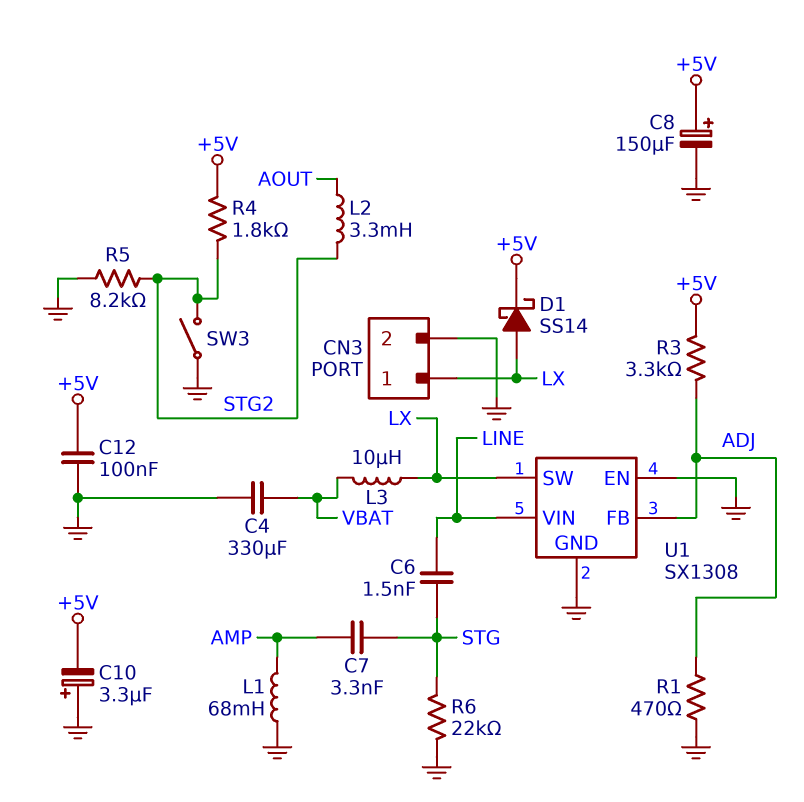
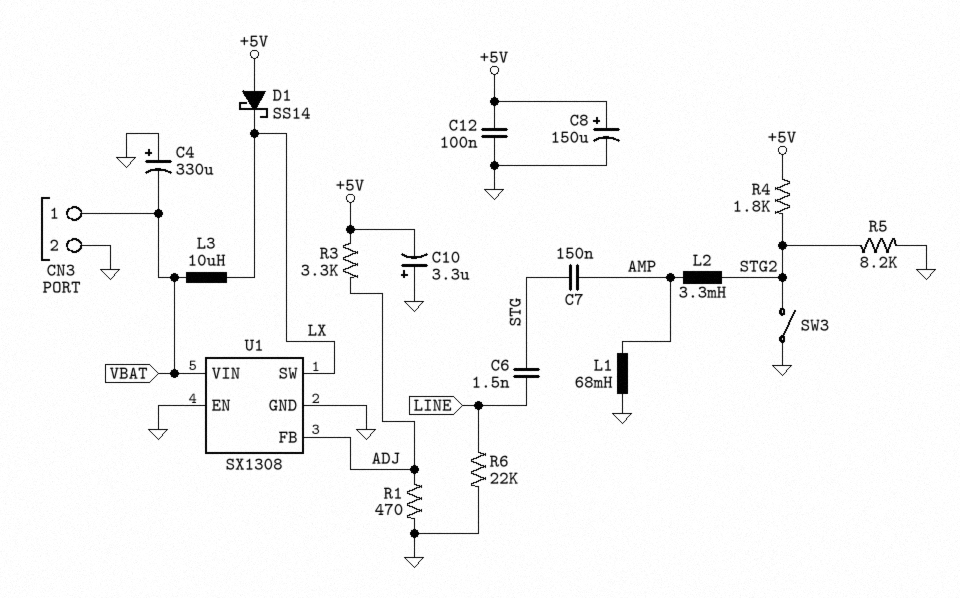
C4: 330uF (GND, VBAT) -> 330uF (plus GND, minus VBAT)
C7: 3.3nF (AMP, STG) -> 150nF (AMP, STG)
CN3 pin 1: LX -> VBAT
D1: schottky SS14 (A LX, K +5V) -> schottky SS14 (A +5V, K LX)
L2: 3.3mH (AOUT, STG2) -> 3.3mH (AMP, STG2)
R6: 22k (GND, STG) -> 22k (GND, LINE)
U1 pin VIN: LINE -> VBAT

